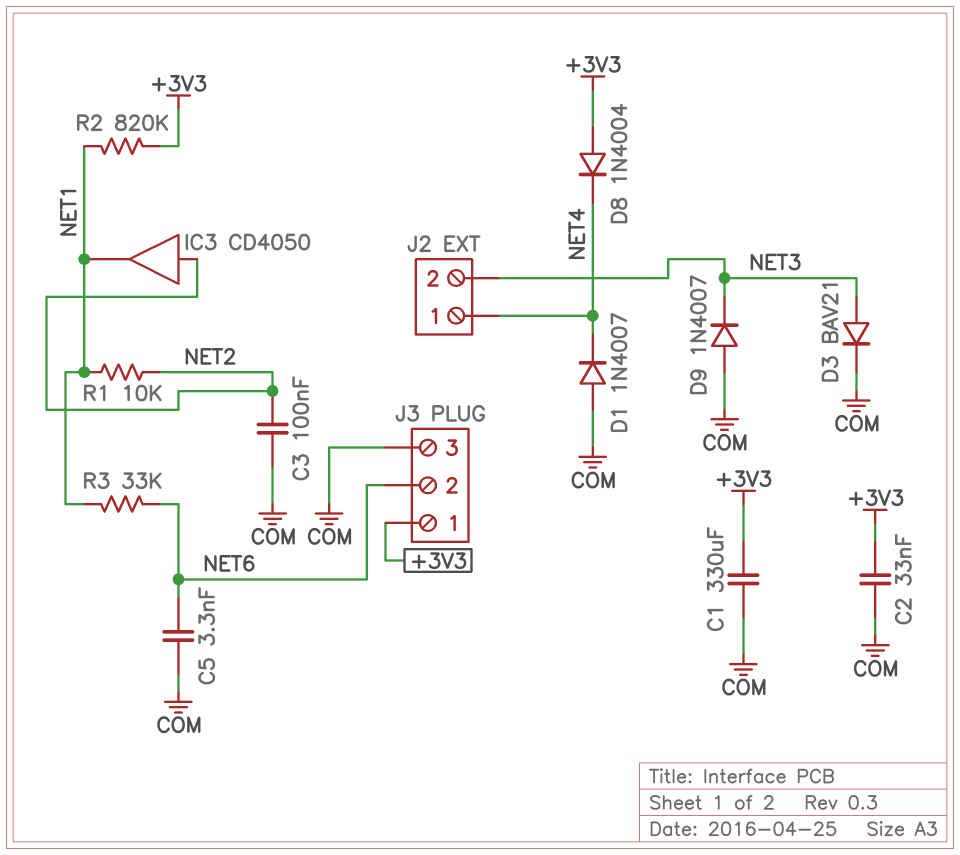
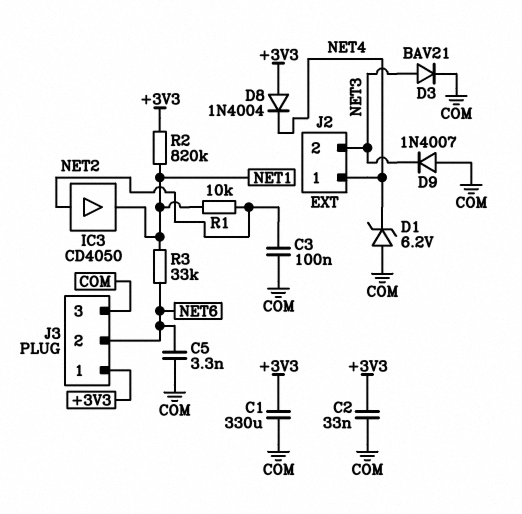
D1: diode 1N4007 (A COM, K NET4) -> zener 6.2V (A COM, K NET4)

